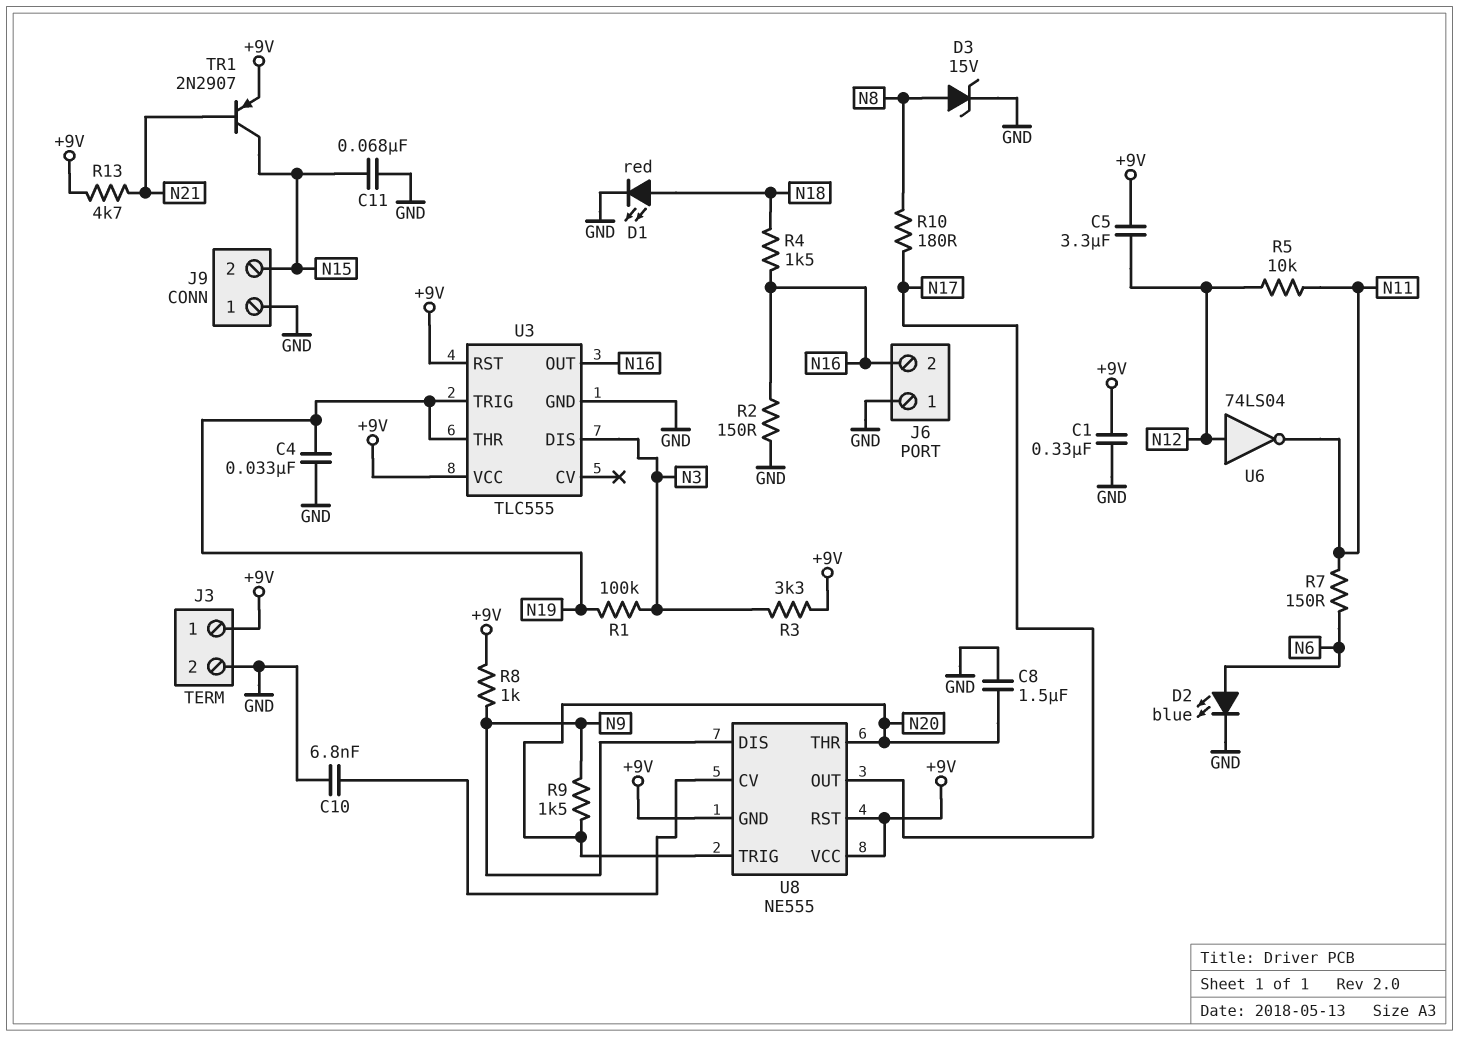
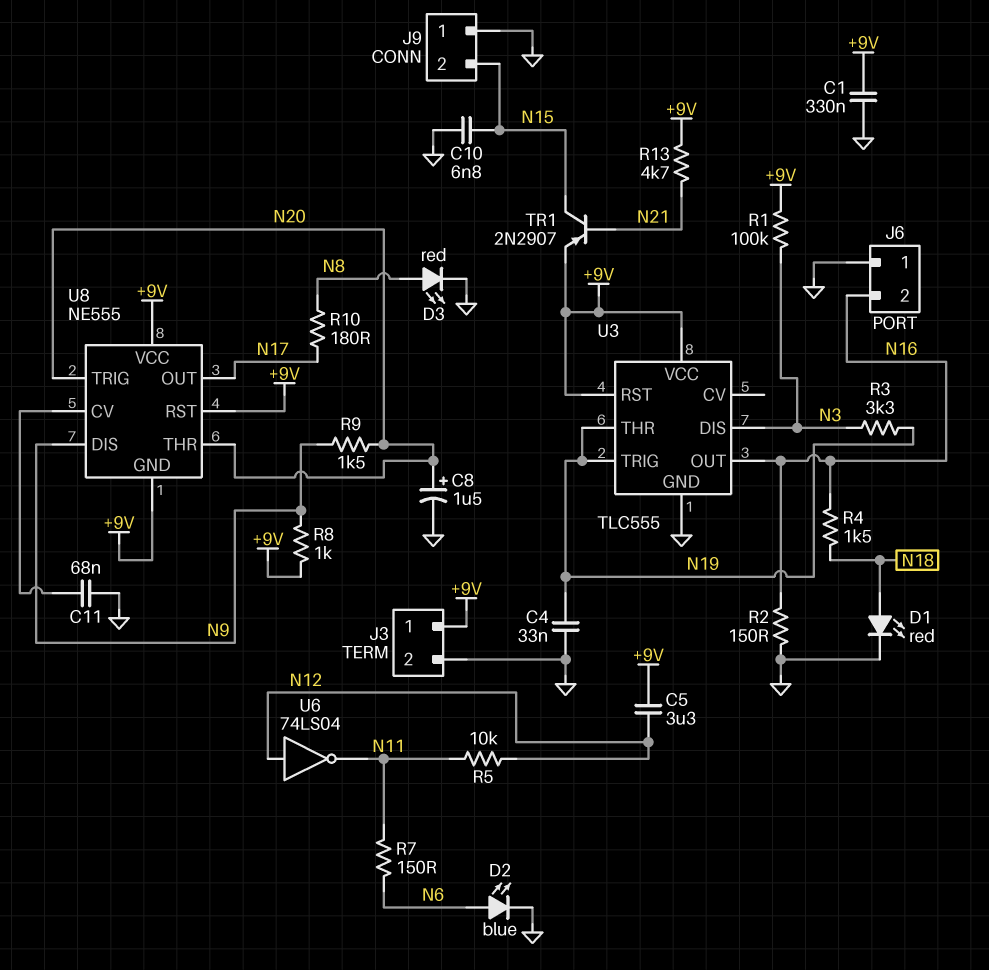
C8: 1.5uF (GND, N20) -> 1.5uF (plus N20, minus GND)
C10: 6.8nF (GND, U8/CV) -> 6.8nF (GND, N15)
C11: 68nF (GND, N15) -> 68nF (GND, U8/CV)
D3: zener 15V (A N8, K GND) -> LED red (A N8, K GND)
R1: 100k (N3, N19) -> 100k (+9V, N3)
R3: 3.3k (+9V, N3) -> 3.3k (N3, N19)

